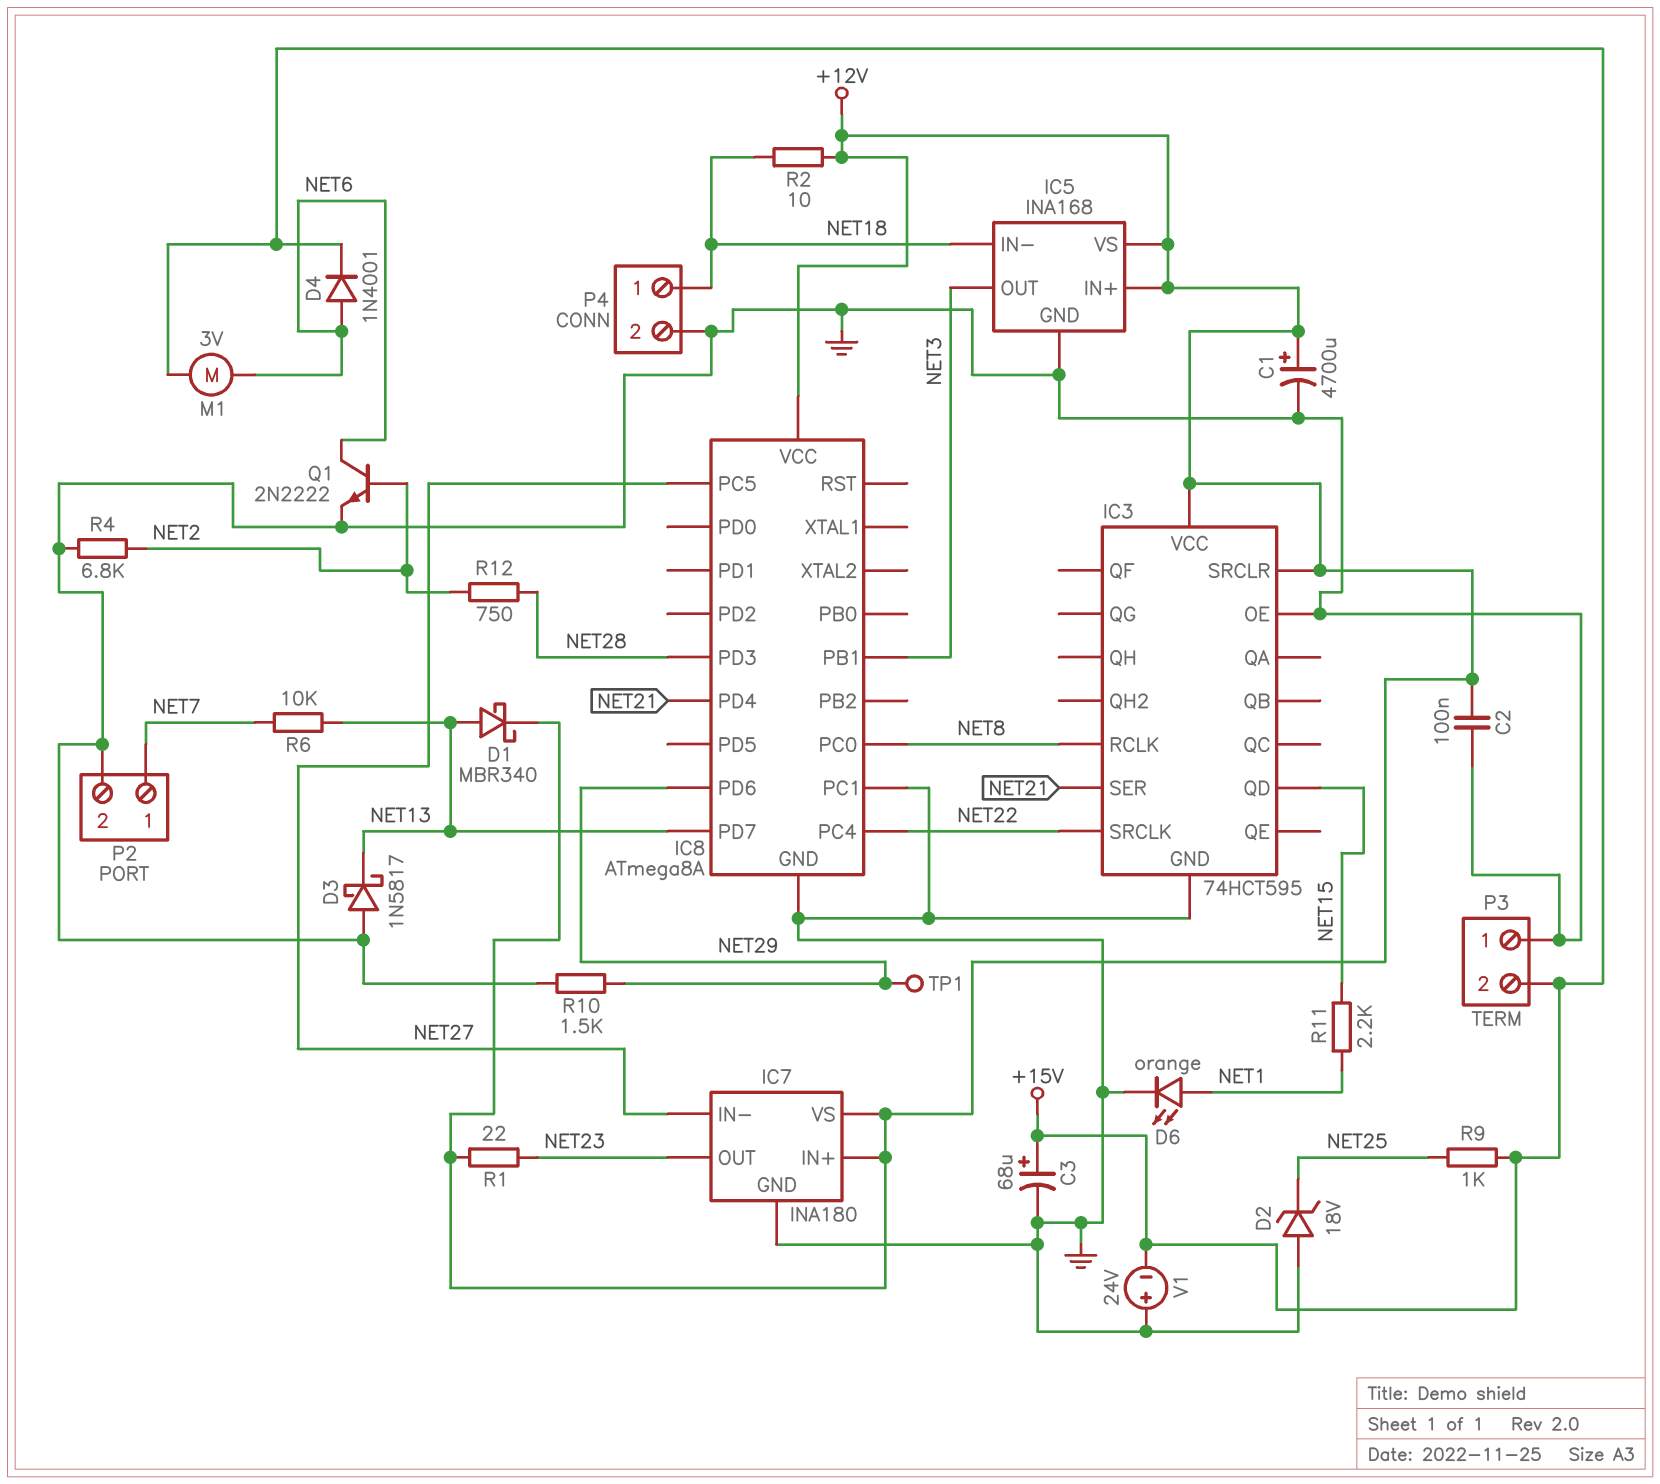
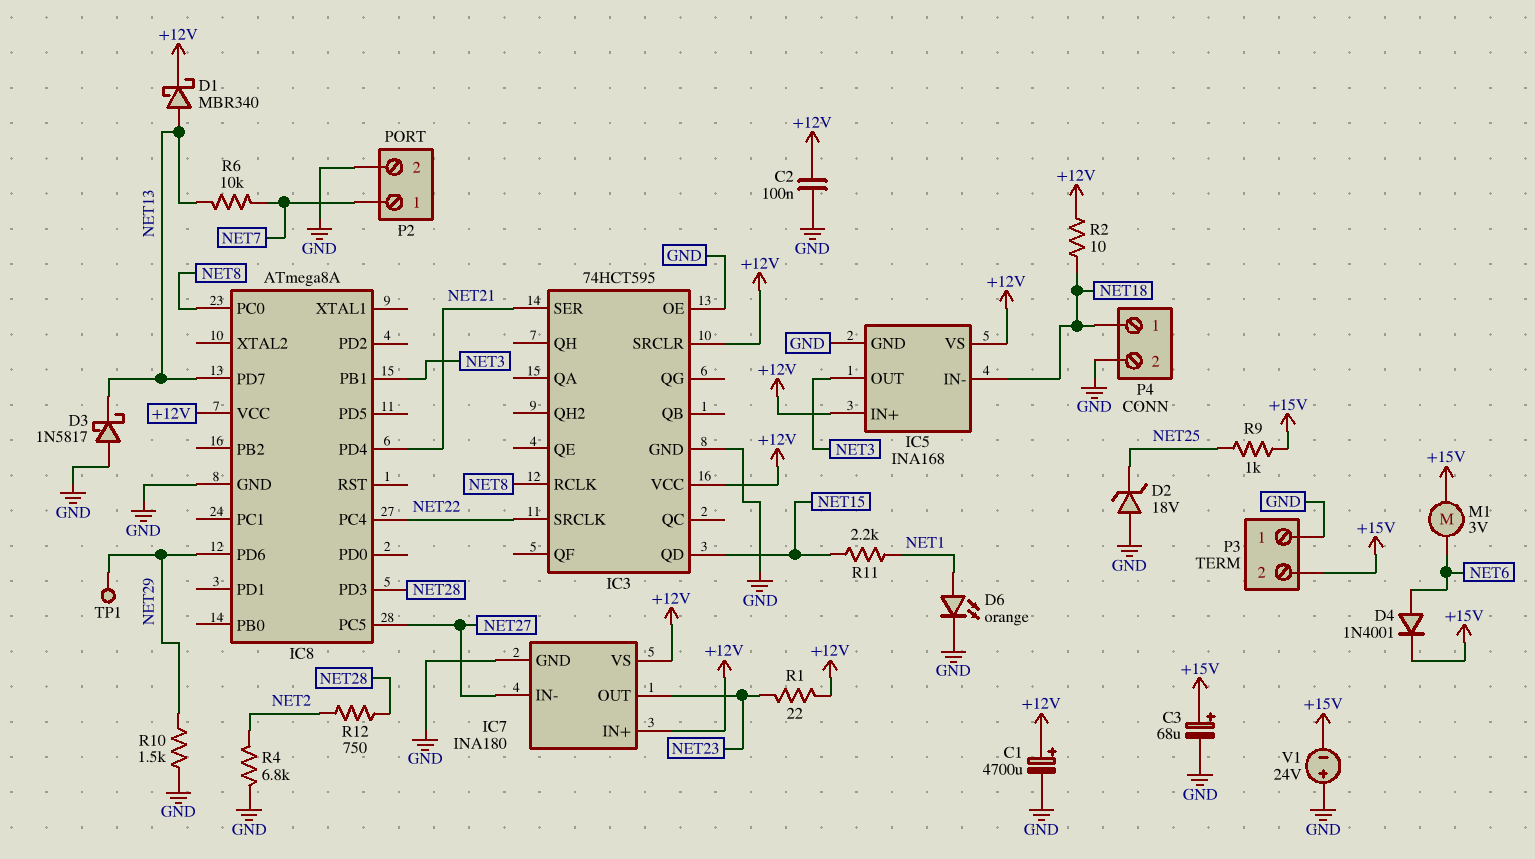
IC8 pin PC1: GND -> none
Q1: NPN 2N2222 (B NET2, C NET6, E GND) -> none

